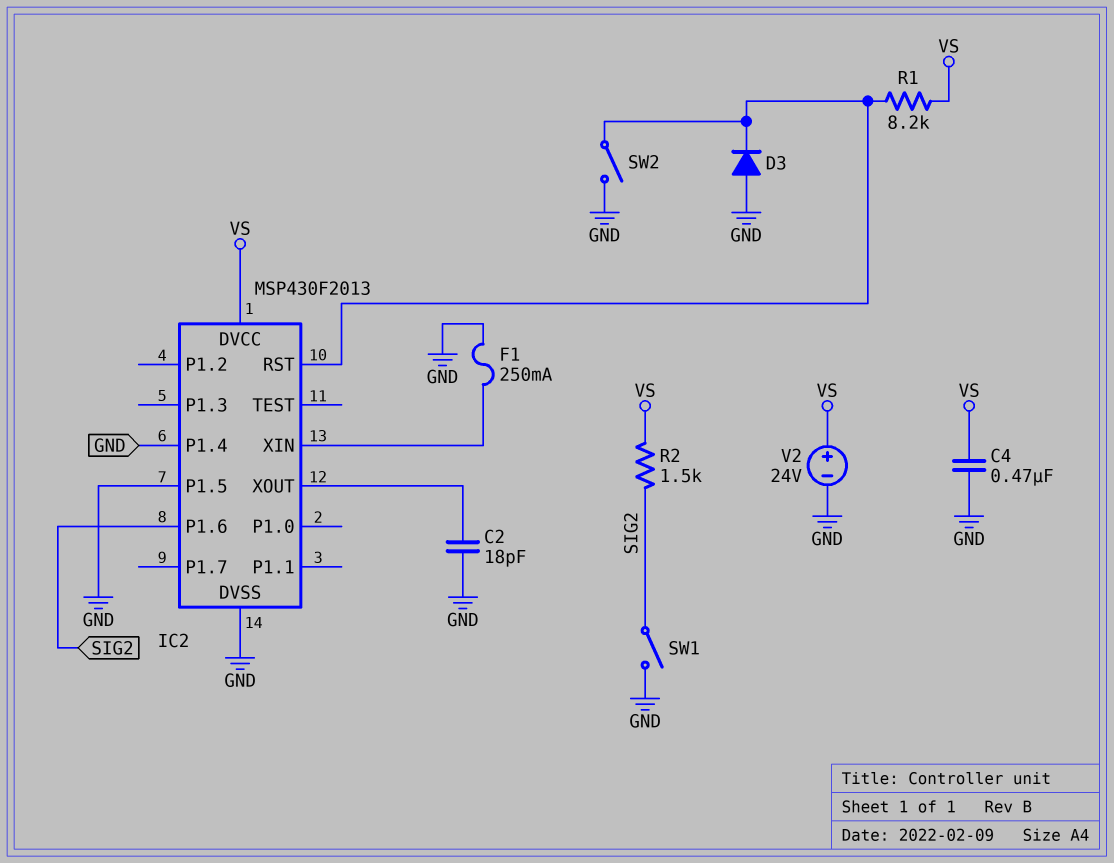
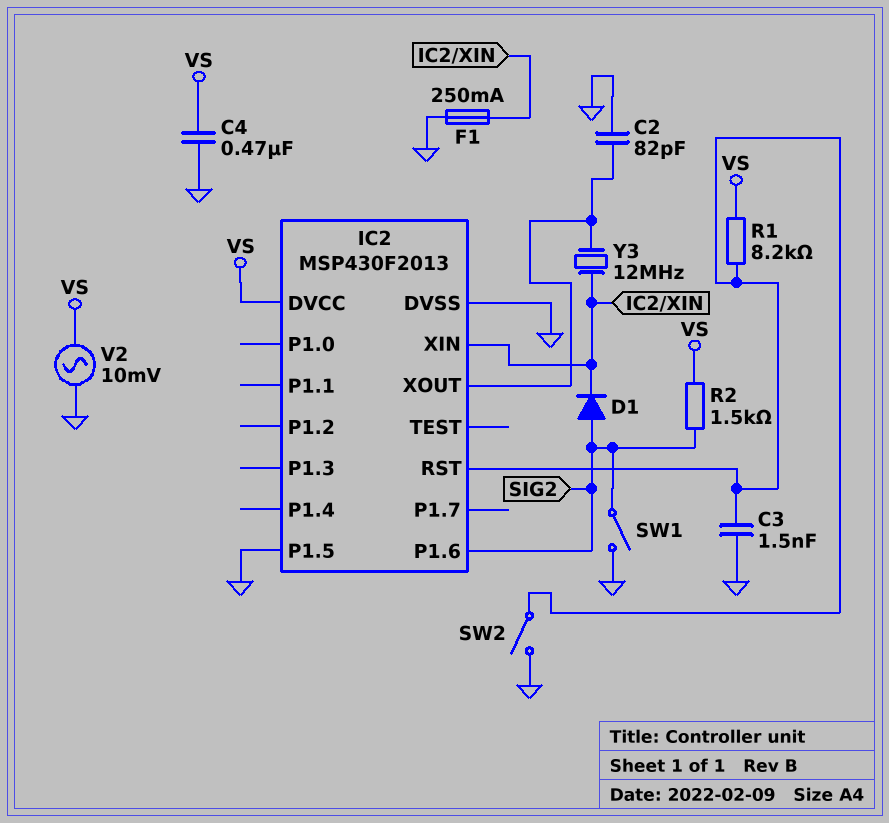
C2: 18pF (GND, IC2/XOUT) -> 82pF (GND, IC2/XOUT)
C3: none -> 1.5nF (GND, IC2/RST)
D1: none -> diode (A SIG2, K IC2/XIN)
D3: diode (A GND, K IC2/RST) -> none
IC2 pin P1.4: GND -> none
V2: 24V (plus VS, minus GND) -> AC 10mV (GND, VS)
Y3: none -> 12MHz (IC2/XIN, IC2/XOUT)

